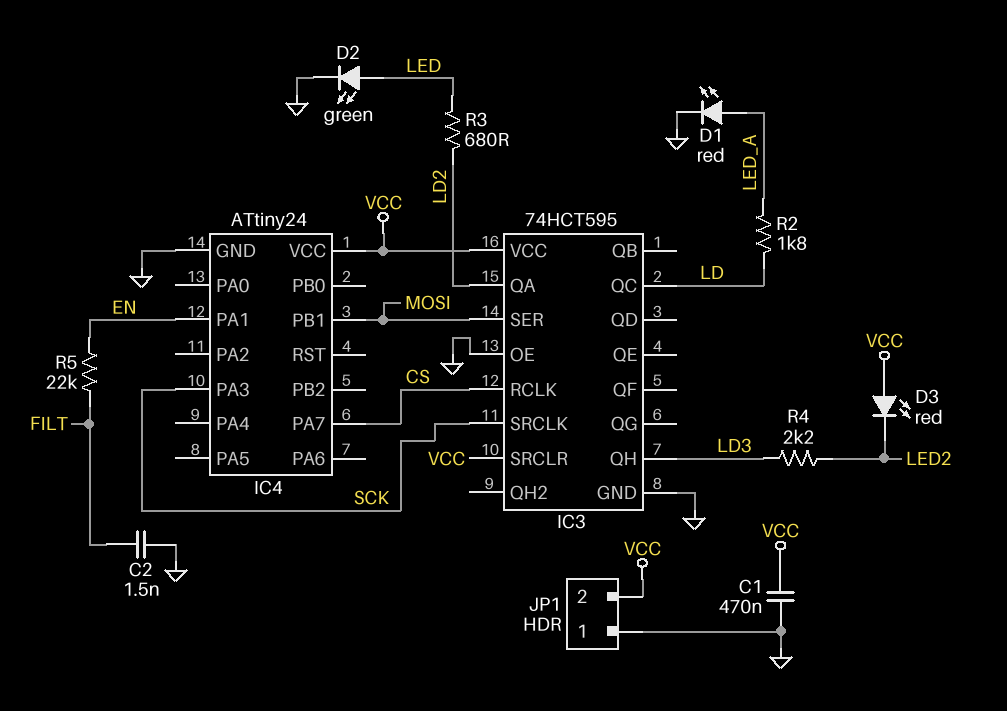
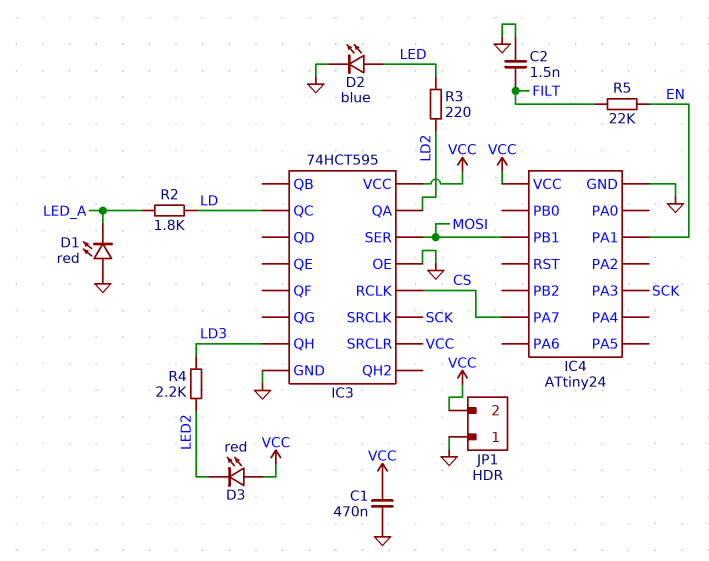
D1: LED red (A LED_A, K GND) -> LED red (A GND, K LED_A)
D2: LED green (A LED, K GND) -> LED blue (A LED, K GND)
R3: 680 (LD2, LED) -> 220 (LD2, LED)

